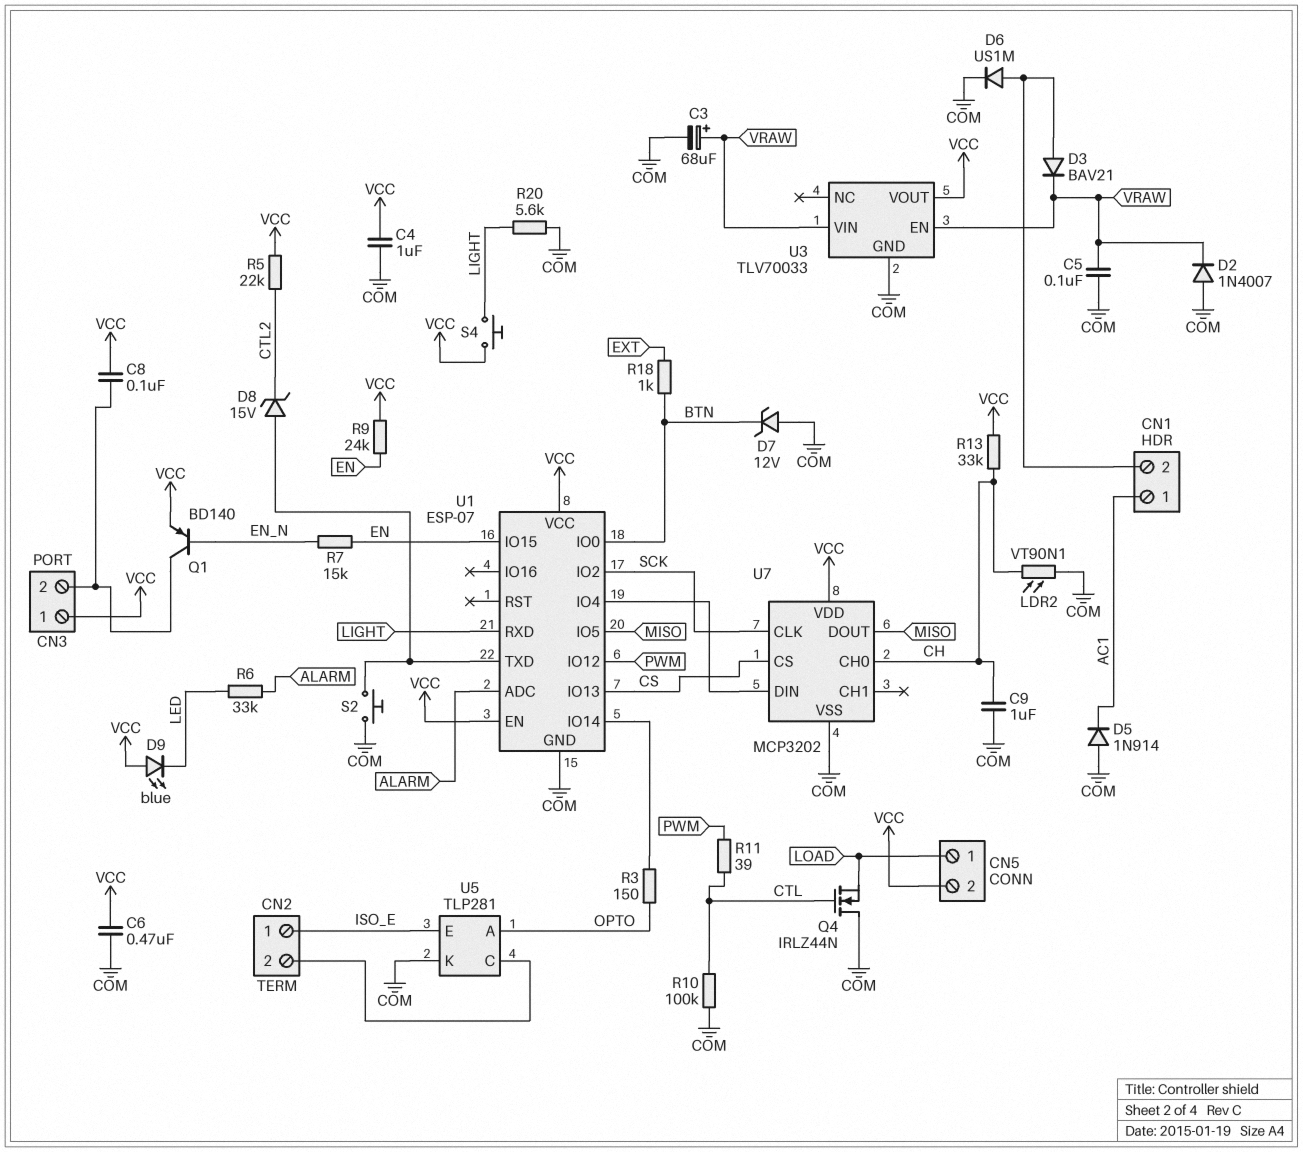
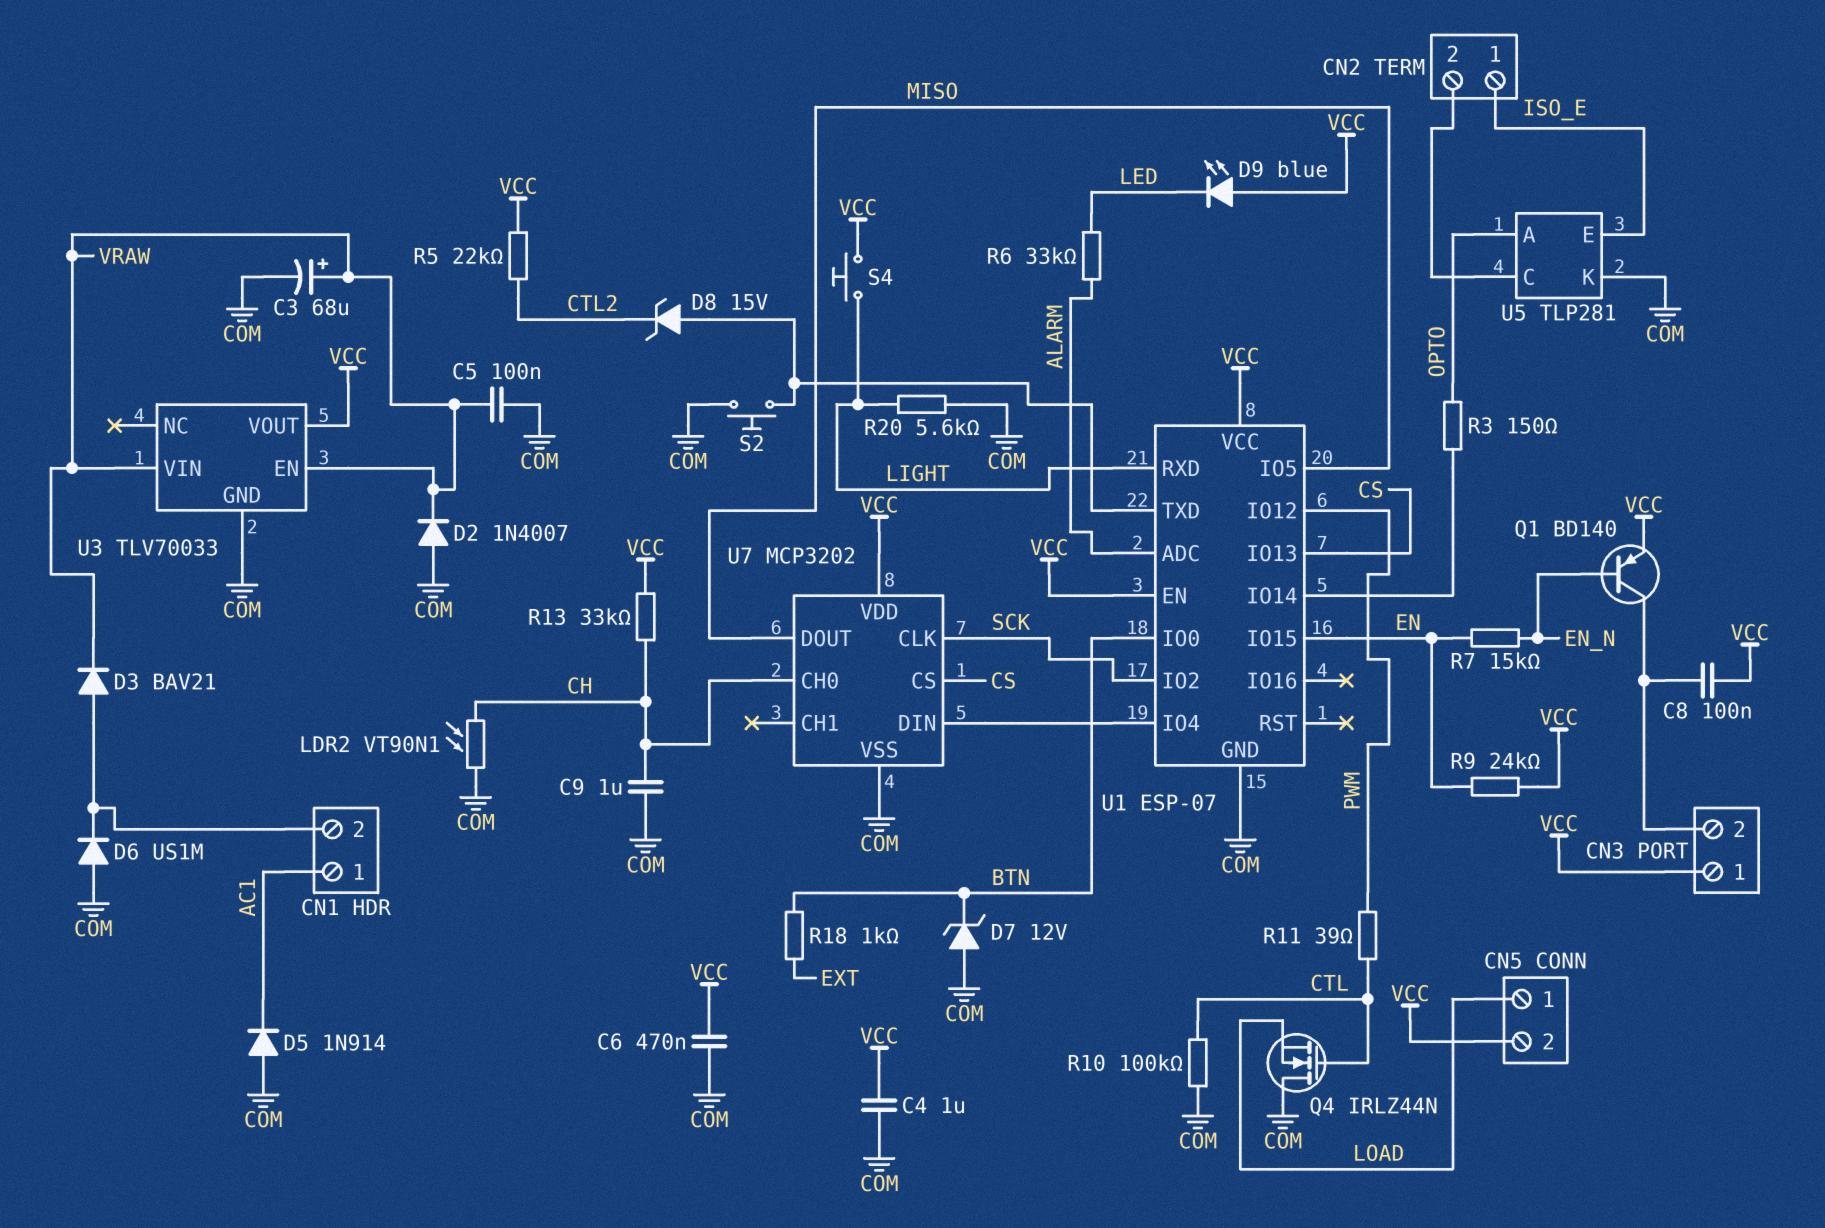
D6: diode US1M (A CN1/2, K COM) -> diode US1M (A COM, K CN1/2)

